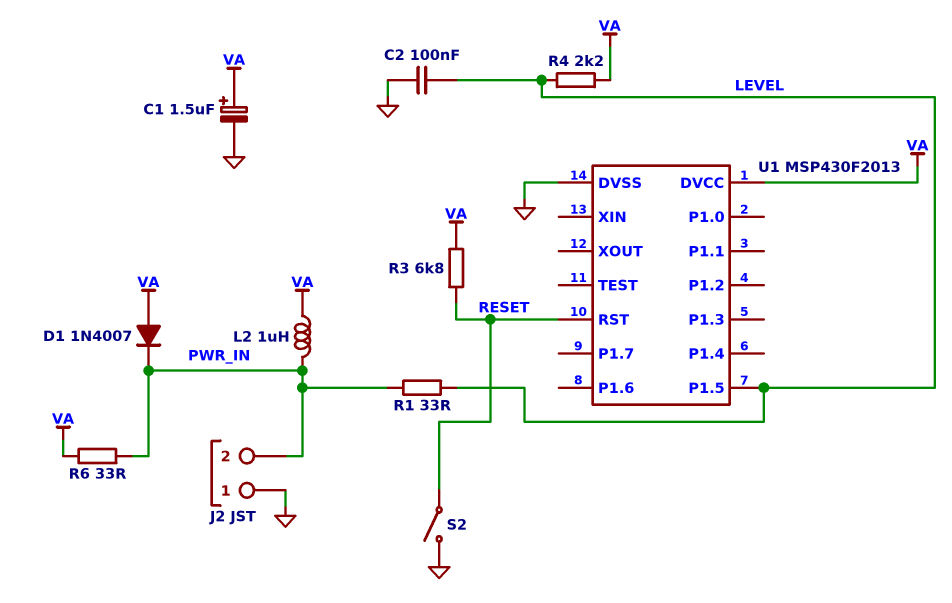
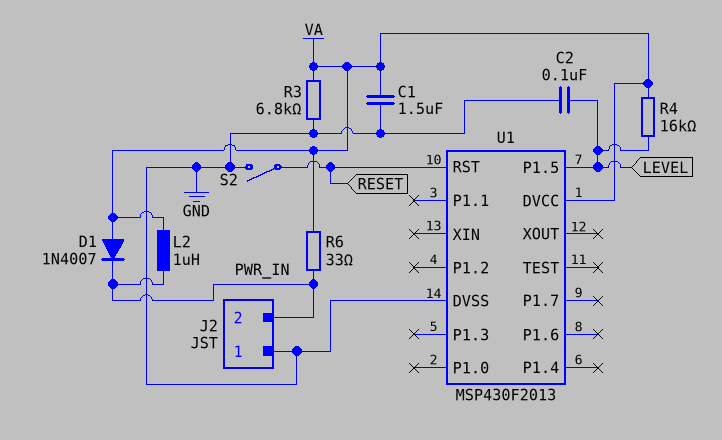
C1: 1.5uF (plus VA, minus GND) -> 1.5uF (GND, VA)
R1: 33 (LEVEL, PWR_IN) -> none
R3: 6.8k (RESET, VA) -> 6.8k (GND, VA)
R4: 2.2k (LEVEL, VA) -> 16k (LEVEL, VA)

